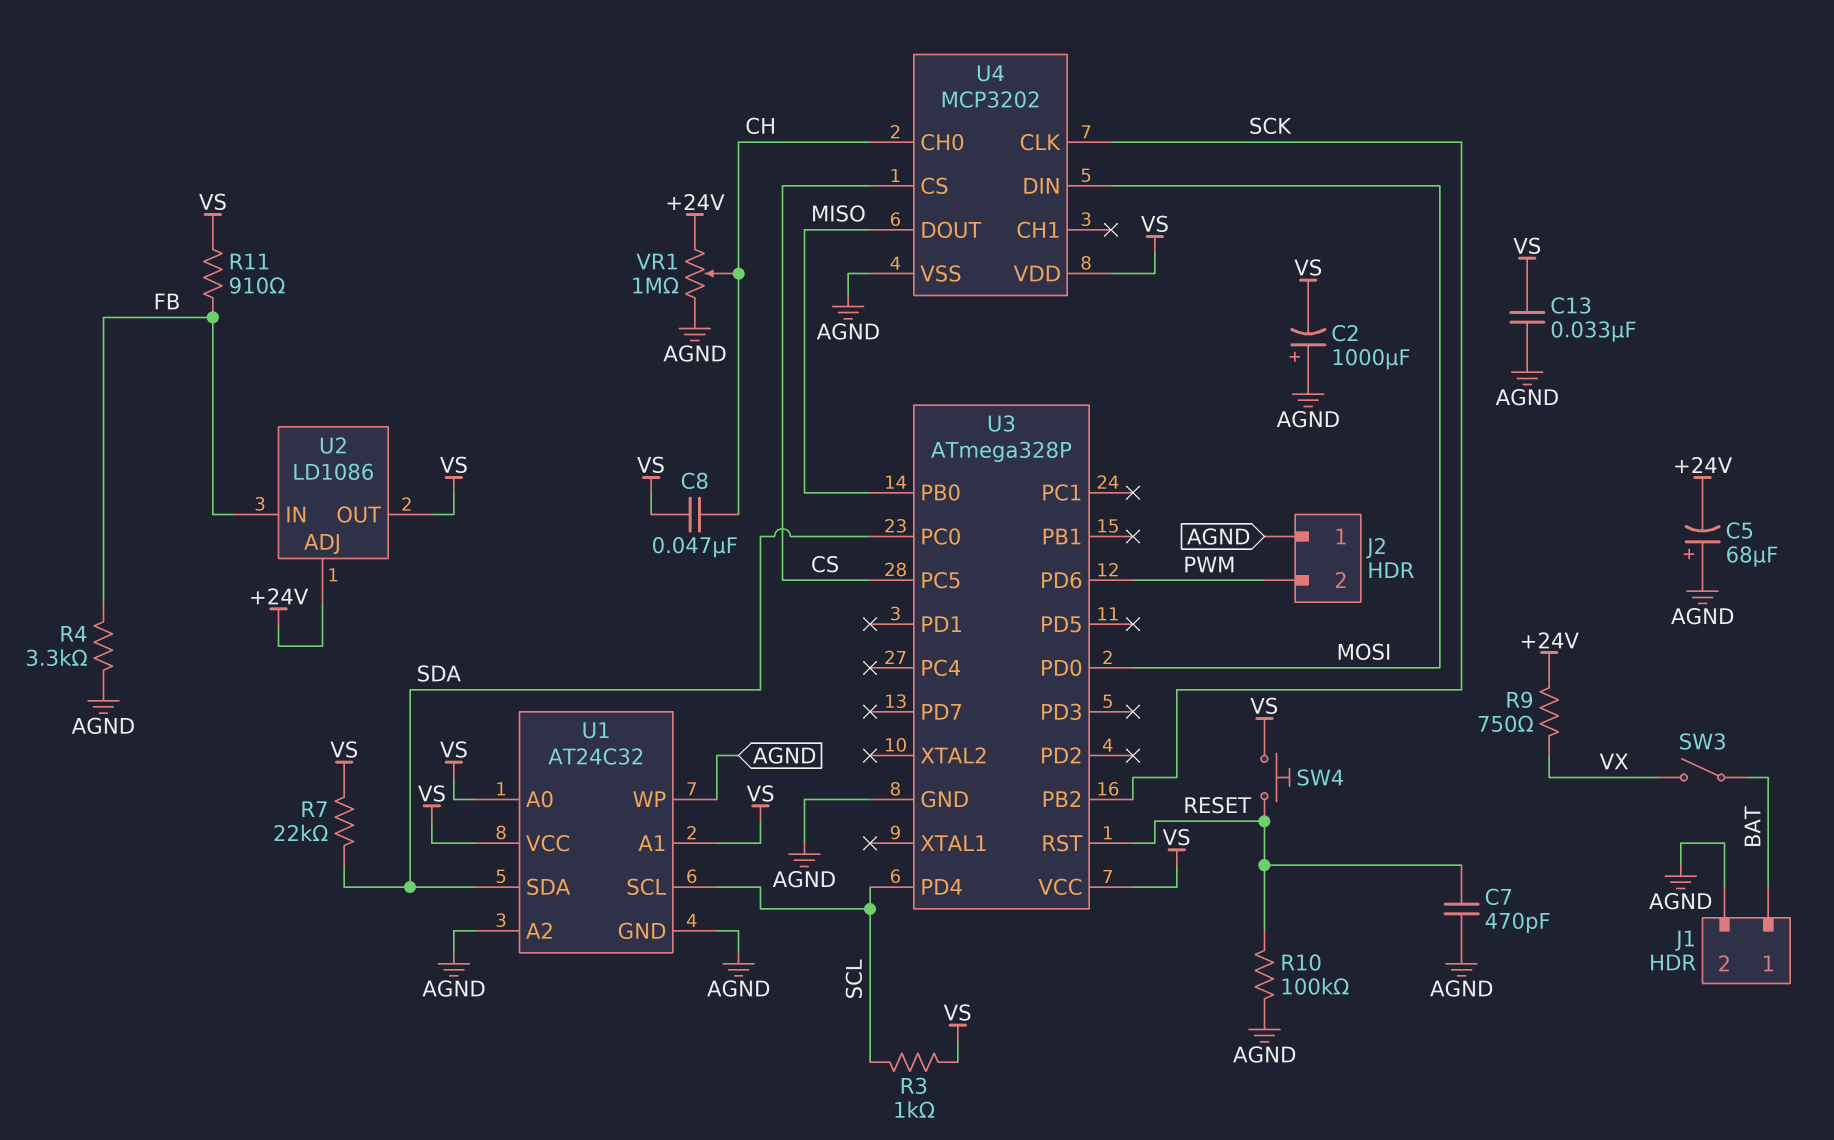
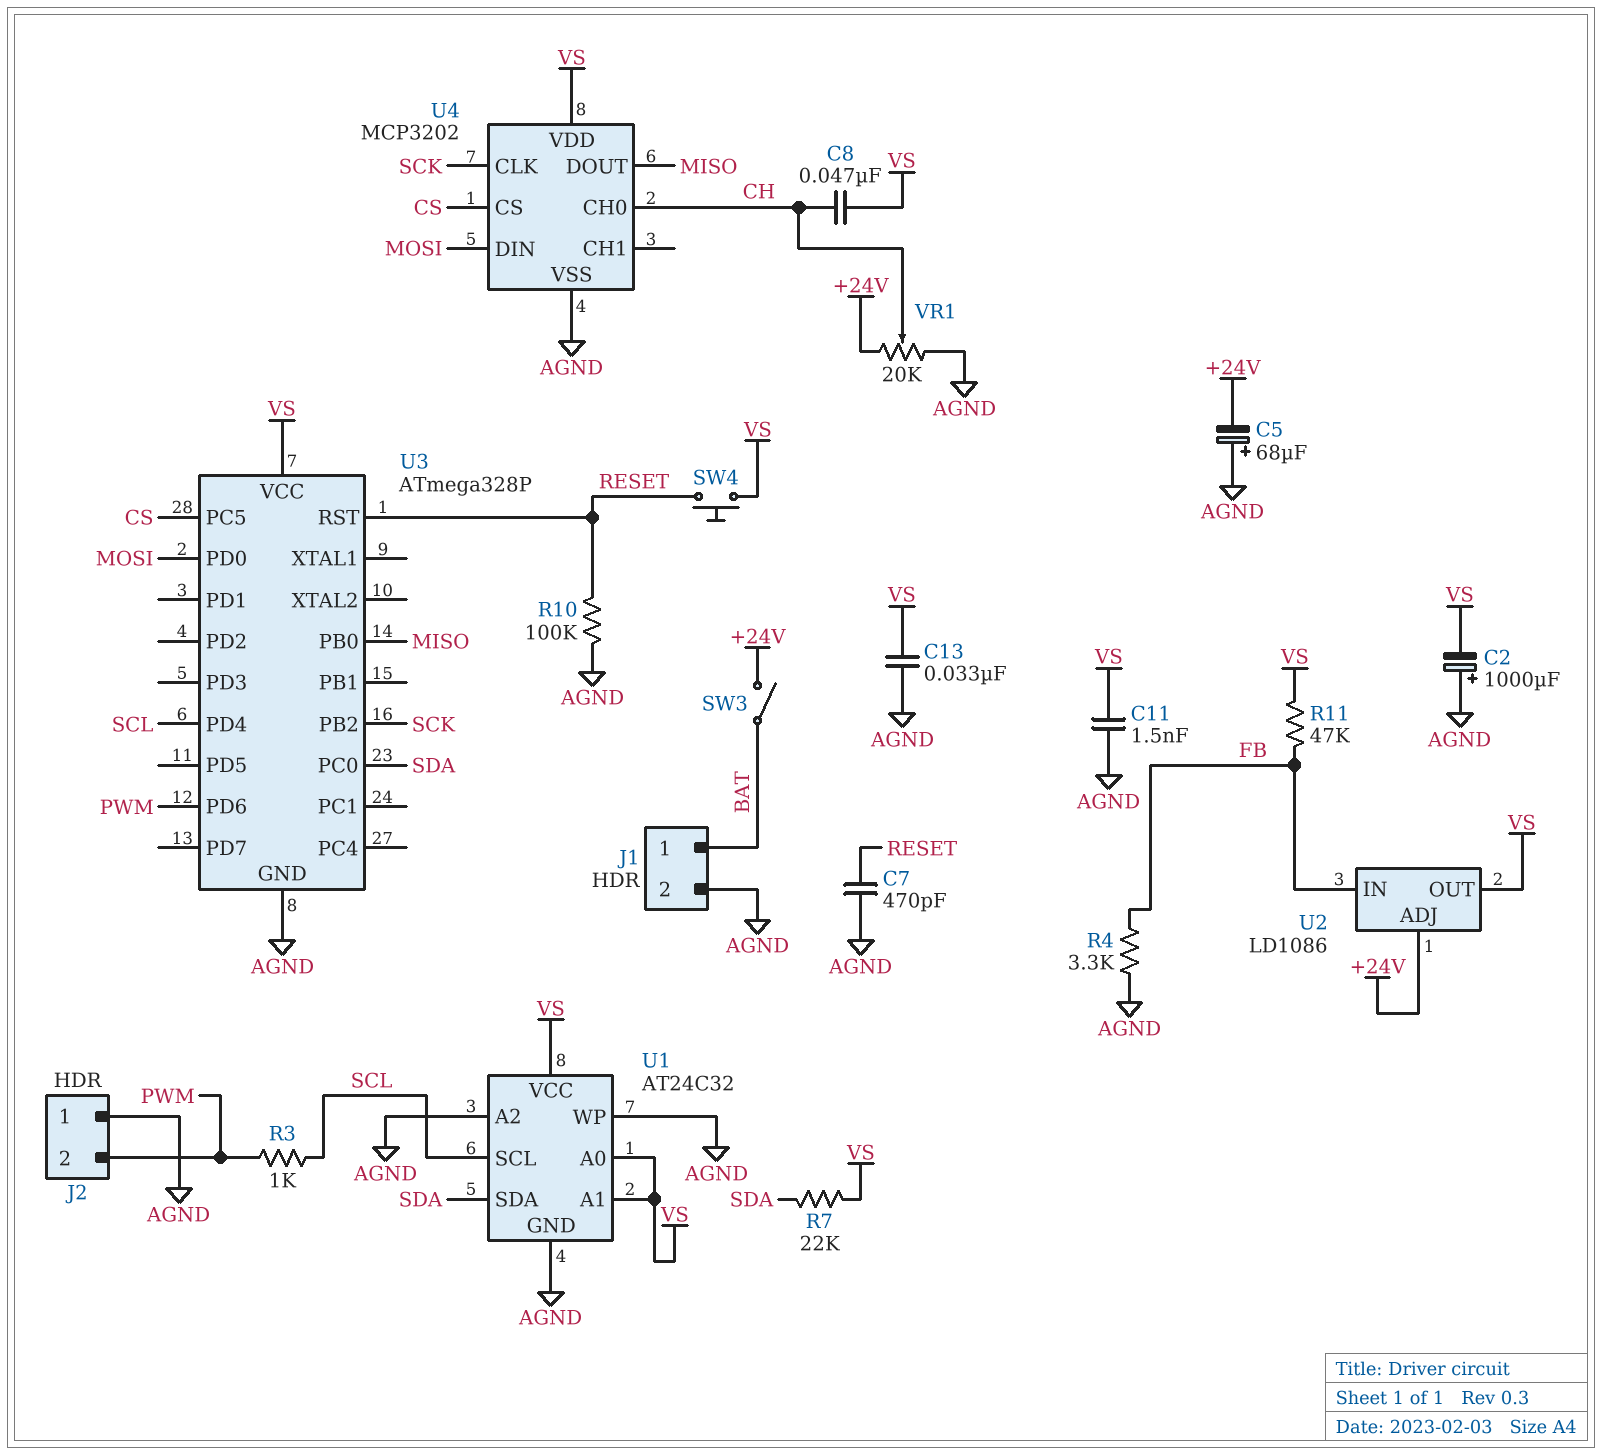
C11: none -> 1.5nF (AGND, VS)
R3: 1k (SCL, VS) -> 1k (PWM, SCL)
R9: 750 (+24V, VX) -> none
R11: 910 (FB, VS) -> 47k (FB, VS)
SW3: switch (BAT, VX) -> switch (+24V, BAT)
VR1: 1M (+24V, AGND, wiper CH) -> 20k (+24V, AGND, wiper CH)

